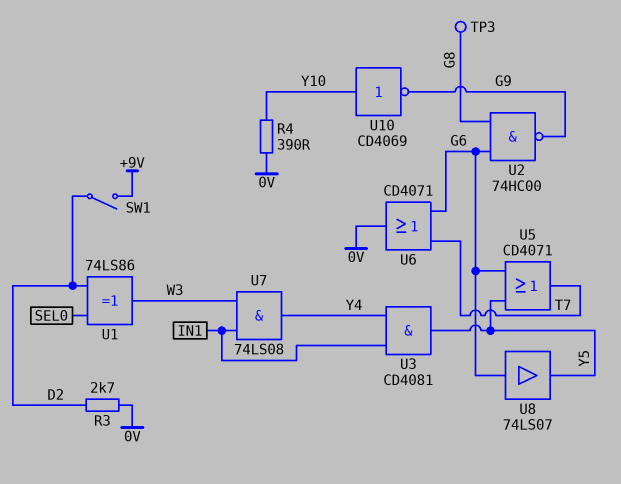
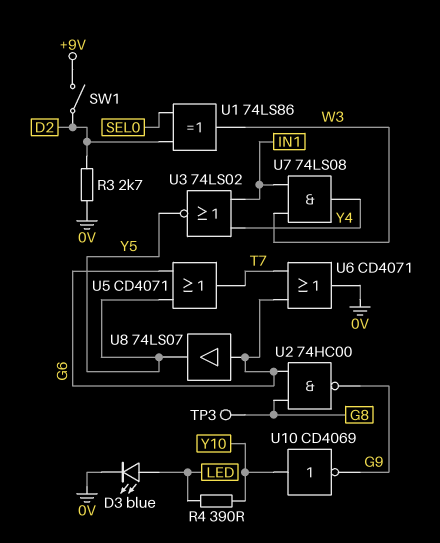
D3: none -> LED blue (A LED, K 0V)
R4: 390 (0V, Y10) -> 390 (LED, Y10)
U3: AND CD4081 (in IN1, in Y4, out Y5) -> NOR 74LS02 (in IN1, in Y4, out Y5)

